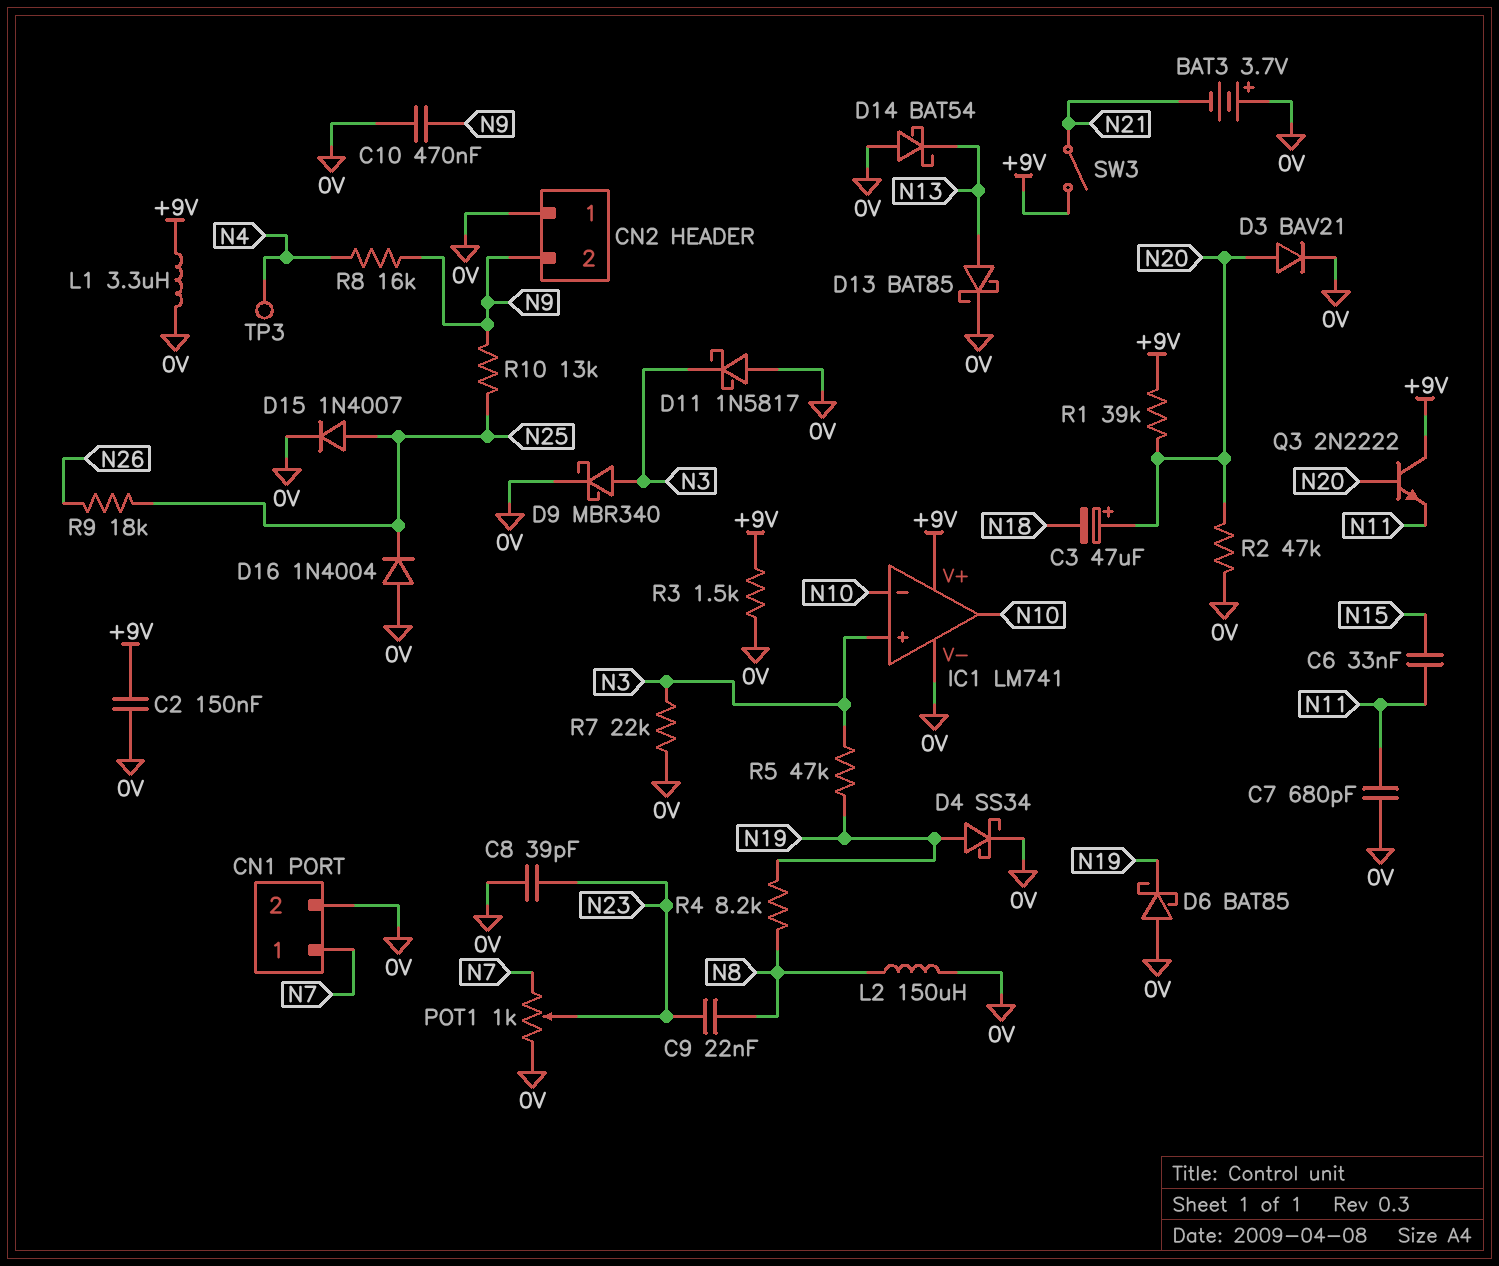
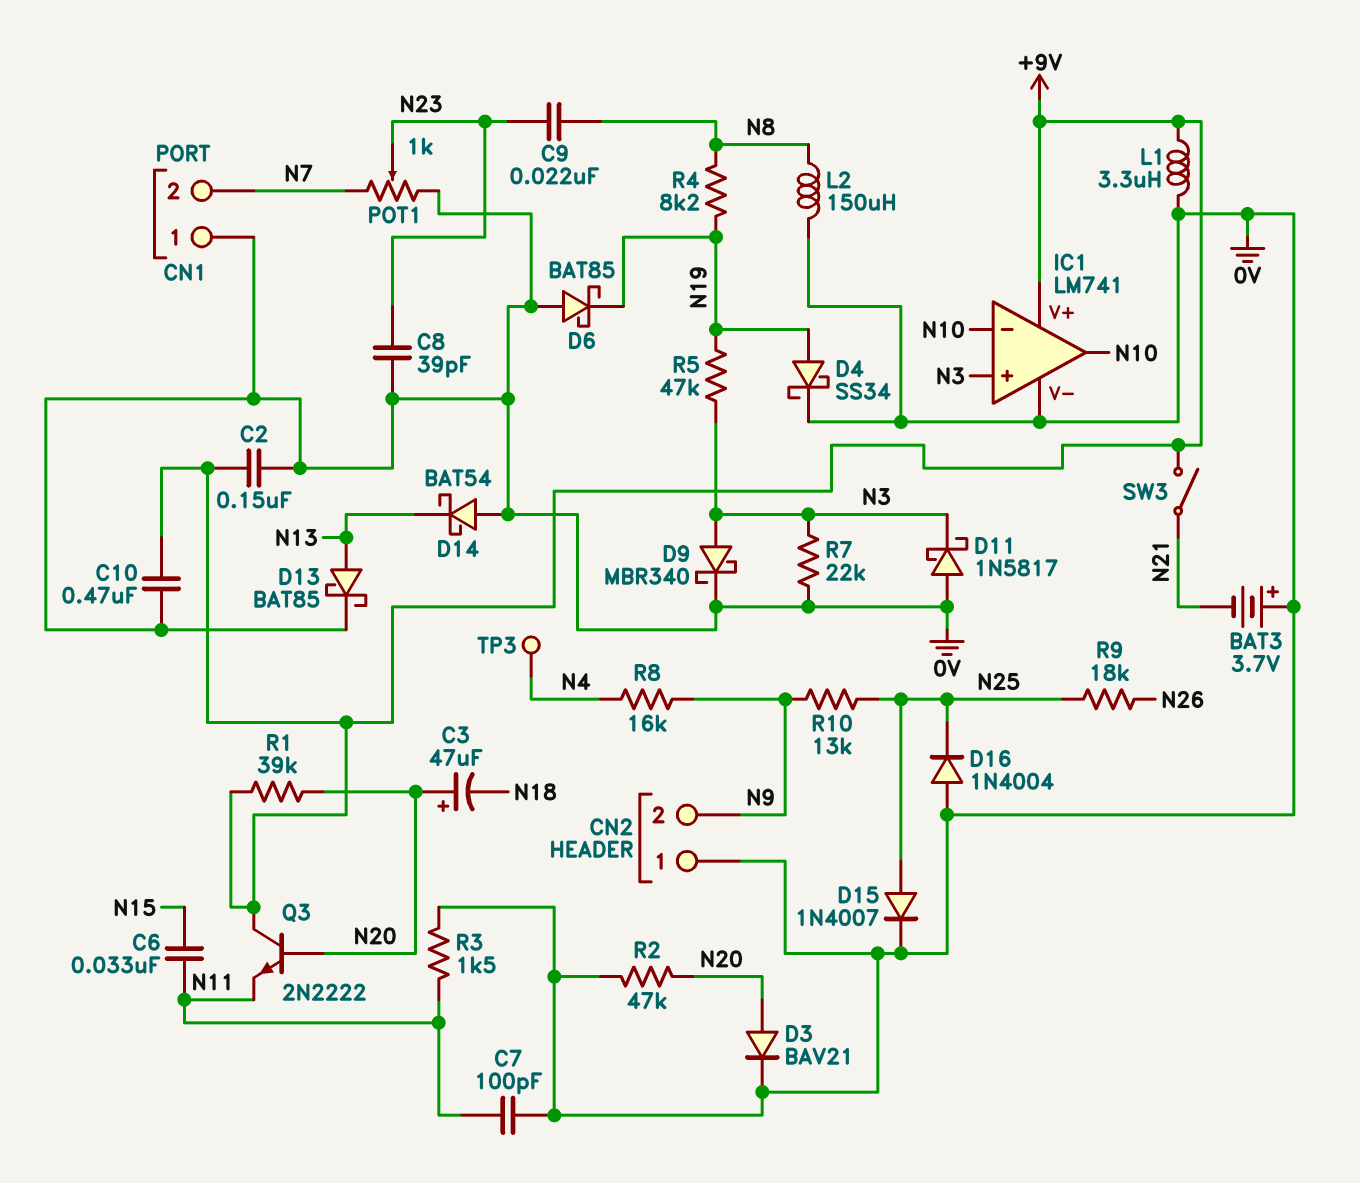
C7: 680pF (0V, N11) -> 100pF (0V, N11)
C10: 470nF (0V, N9) -> 470nF (+9V, 0V)
CN1 pin 1: N7 -> 0V
CN1 pin 2: 0V -> N7
R3: 1.5k (+9V, 0V) -> 1.5k (0V, N11)

